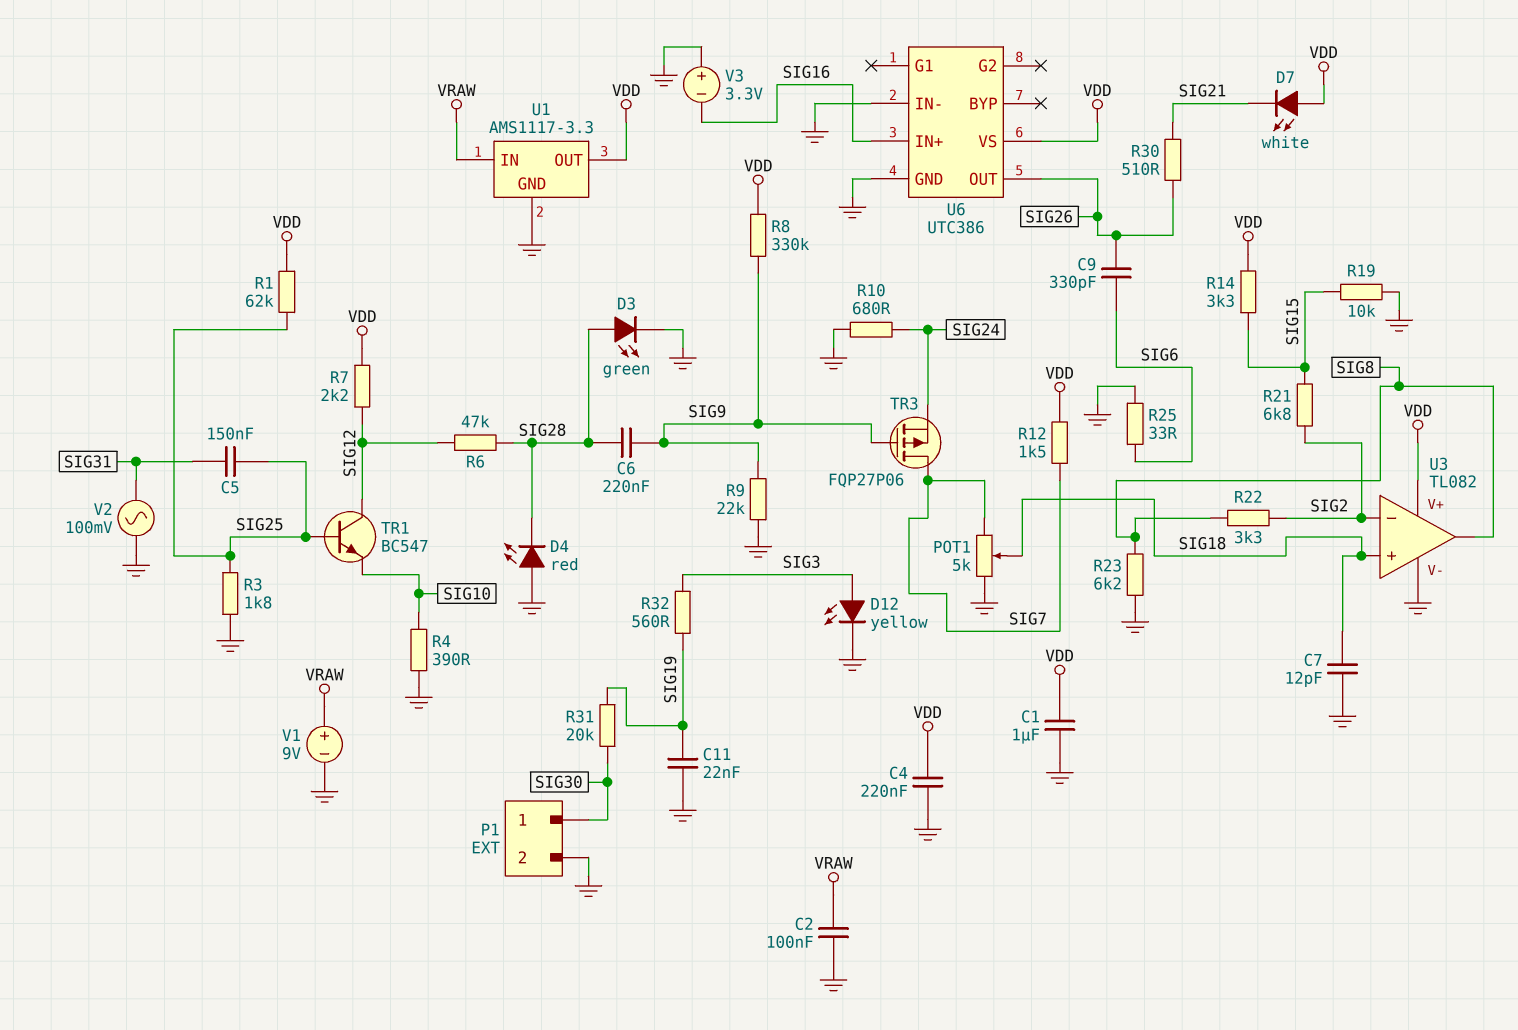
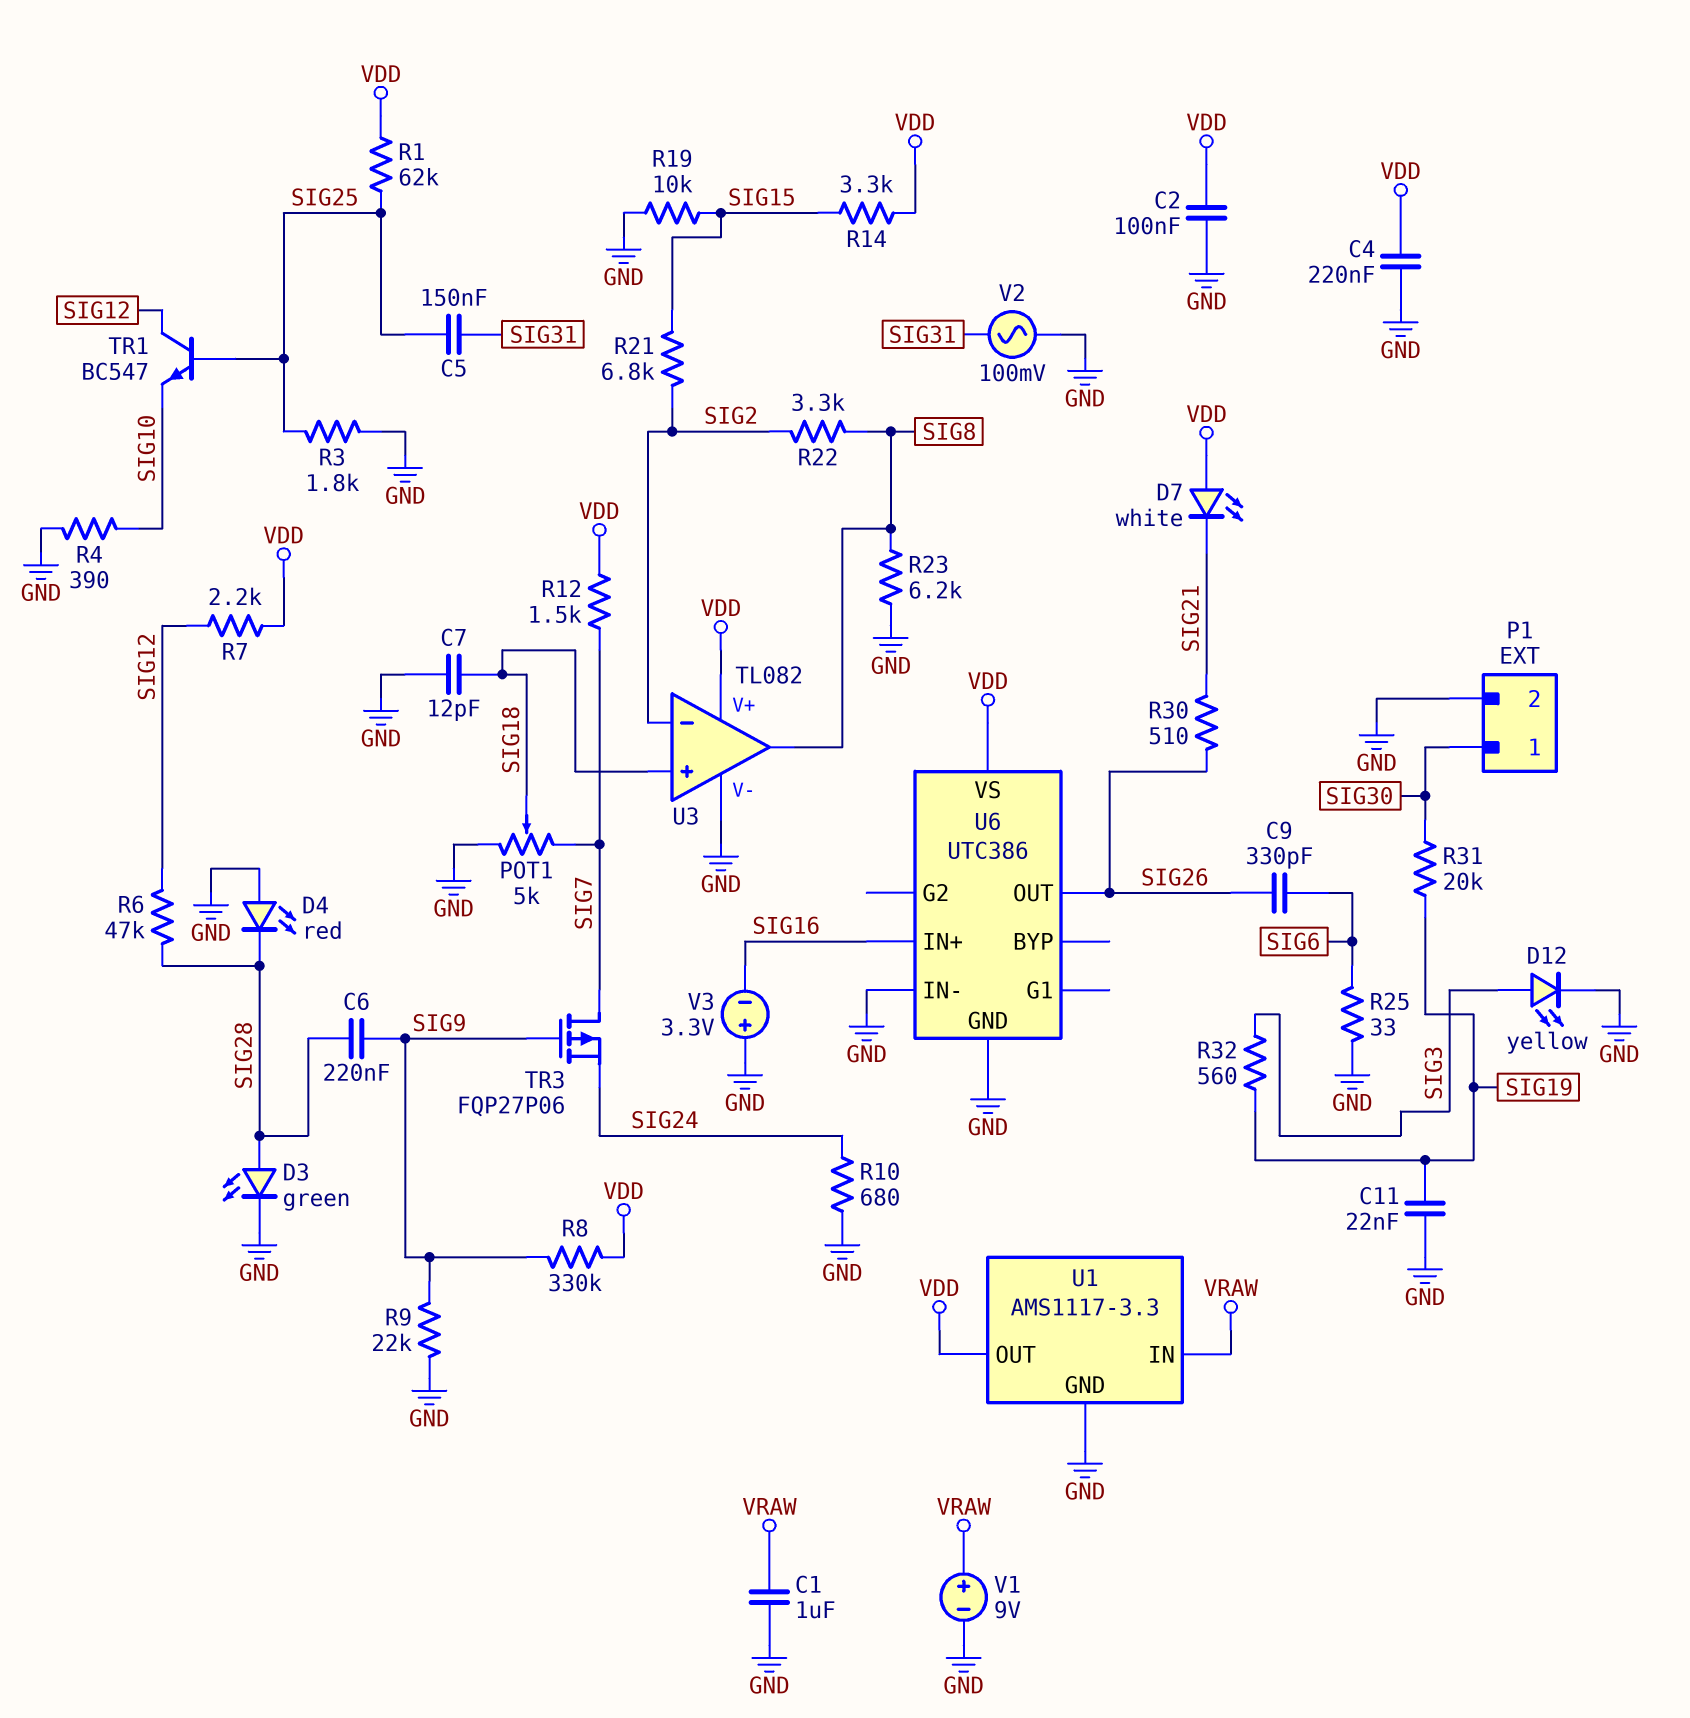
C1: 1uF (GND, VDD) -> 1uF (GND, VRAW)
C2: 100nF (GND, VRAW) -> 100nF (GND, VDD)

